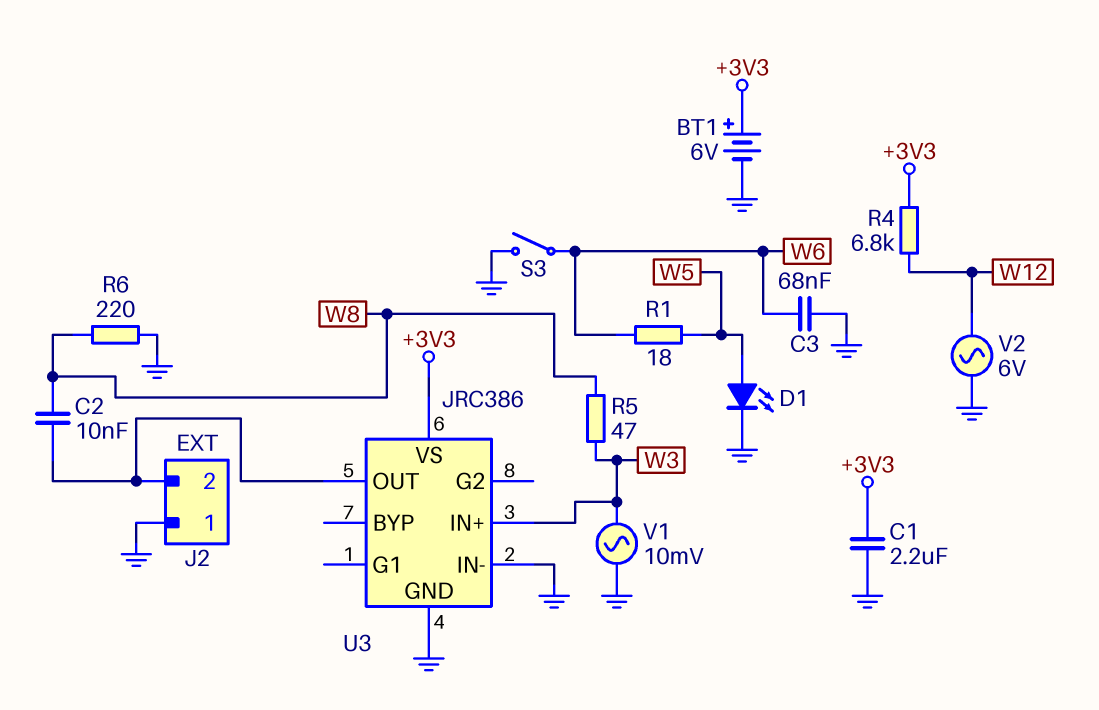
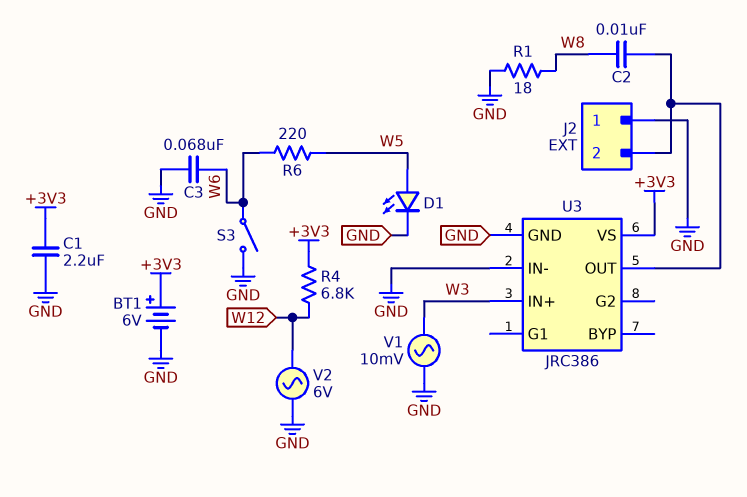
R1: 18 (W5, W6) -> 18 (GND, W8)
R5: 47 (W3, W8) -> none
R6: 220 (GND, W8) -> 220 (W5, W6)

